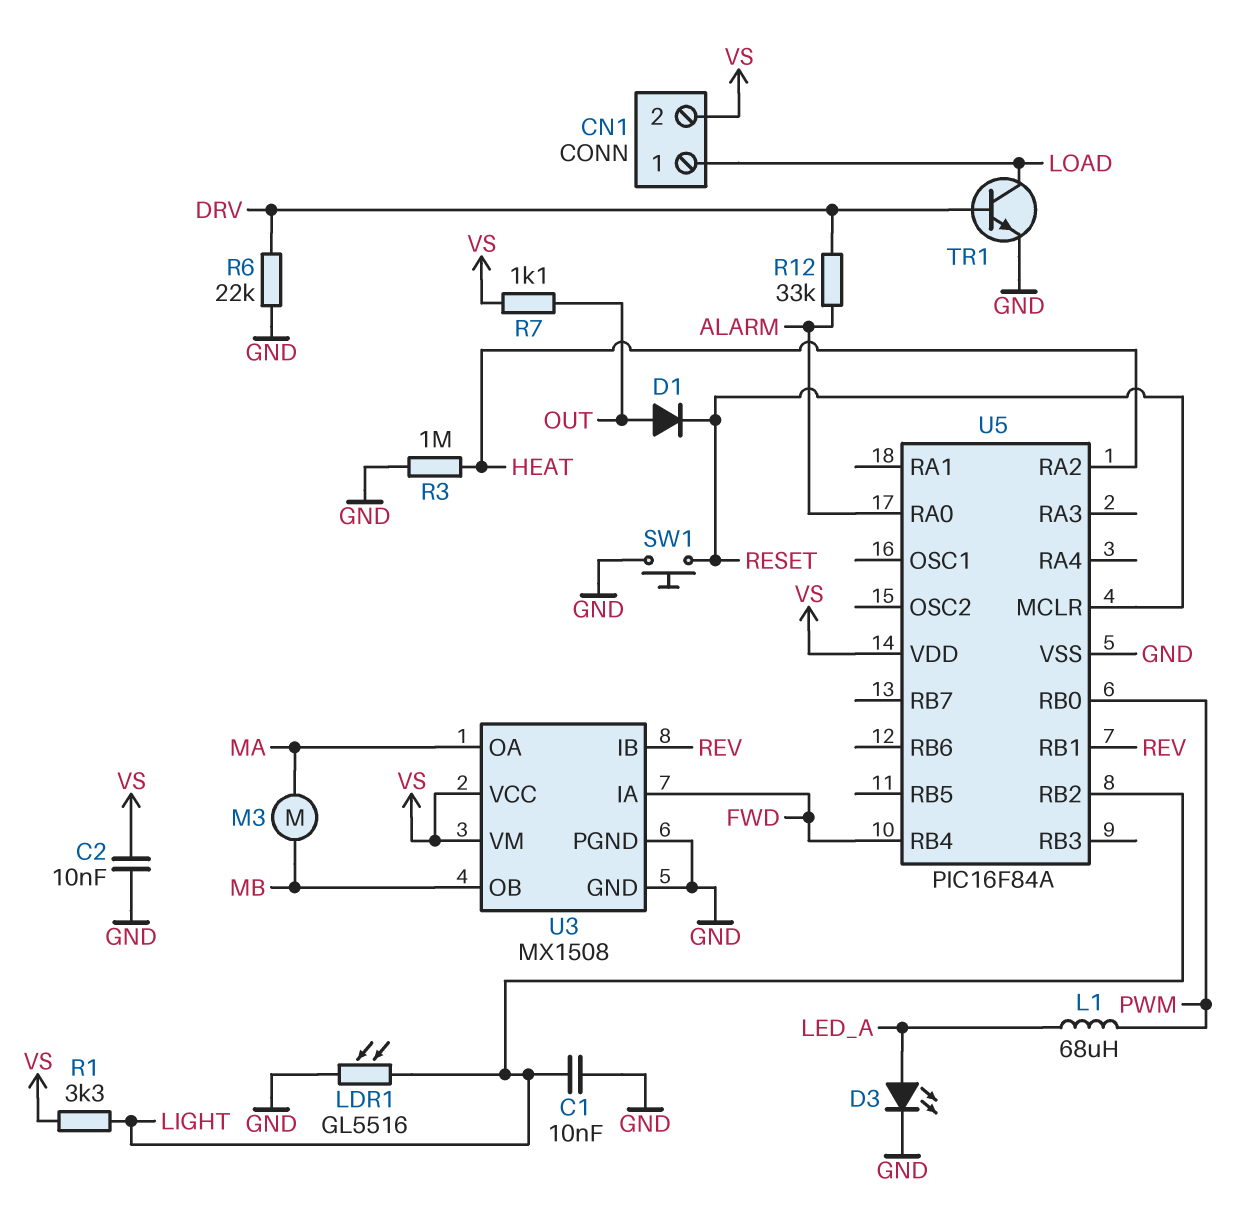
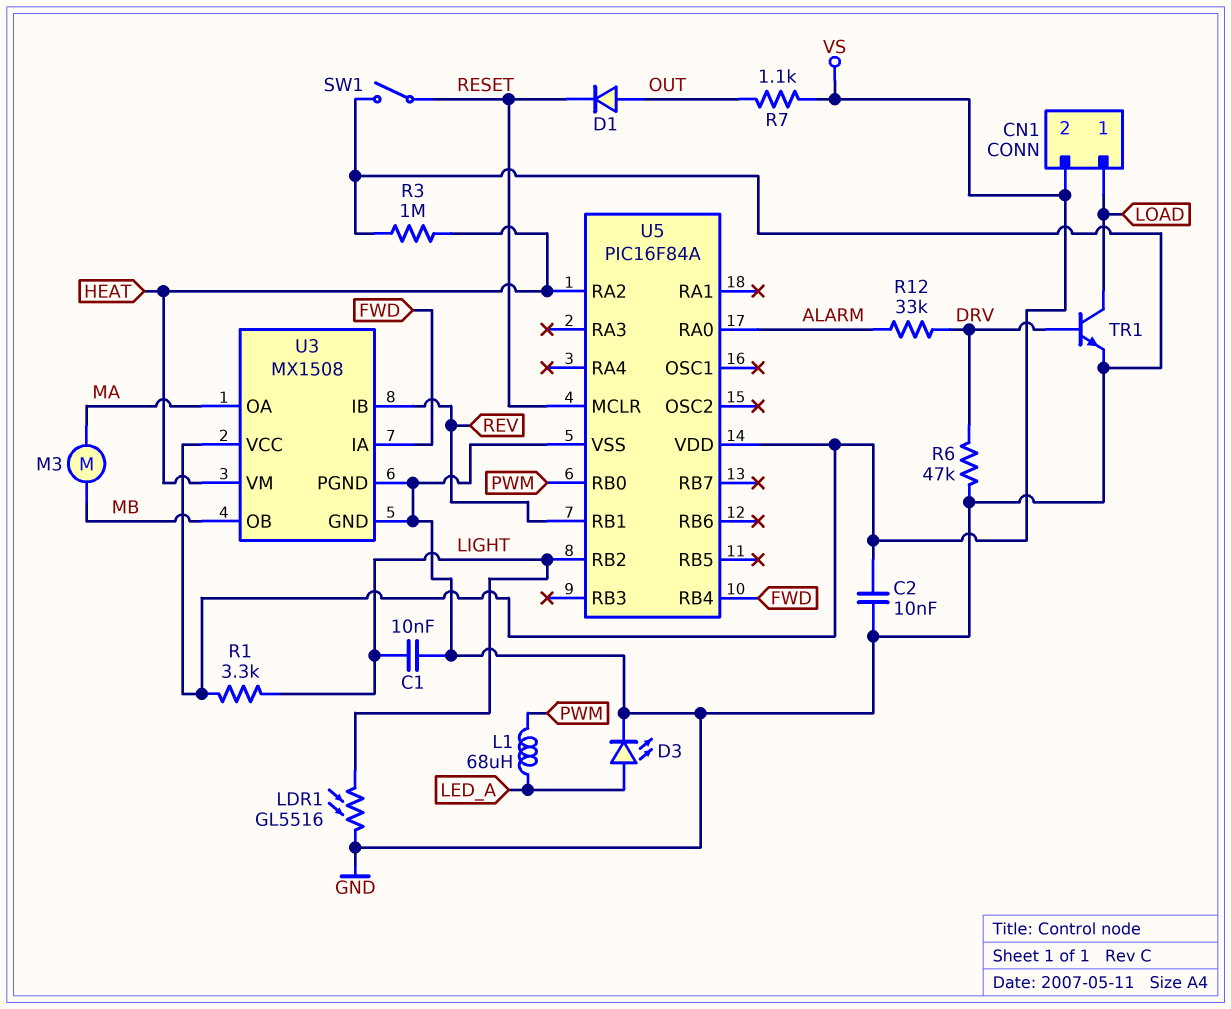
R6: 22k (DRV, GND) -> 47k (DRV, GND)
SW1: button (GND, RESET) -> switch (GND, RESET)
U3 pin VM: VS -> HEAT

